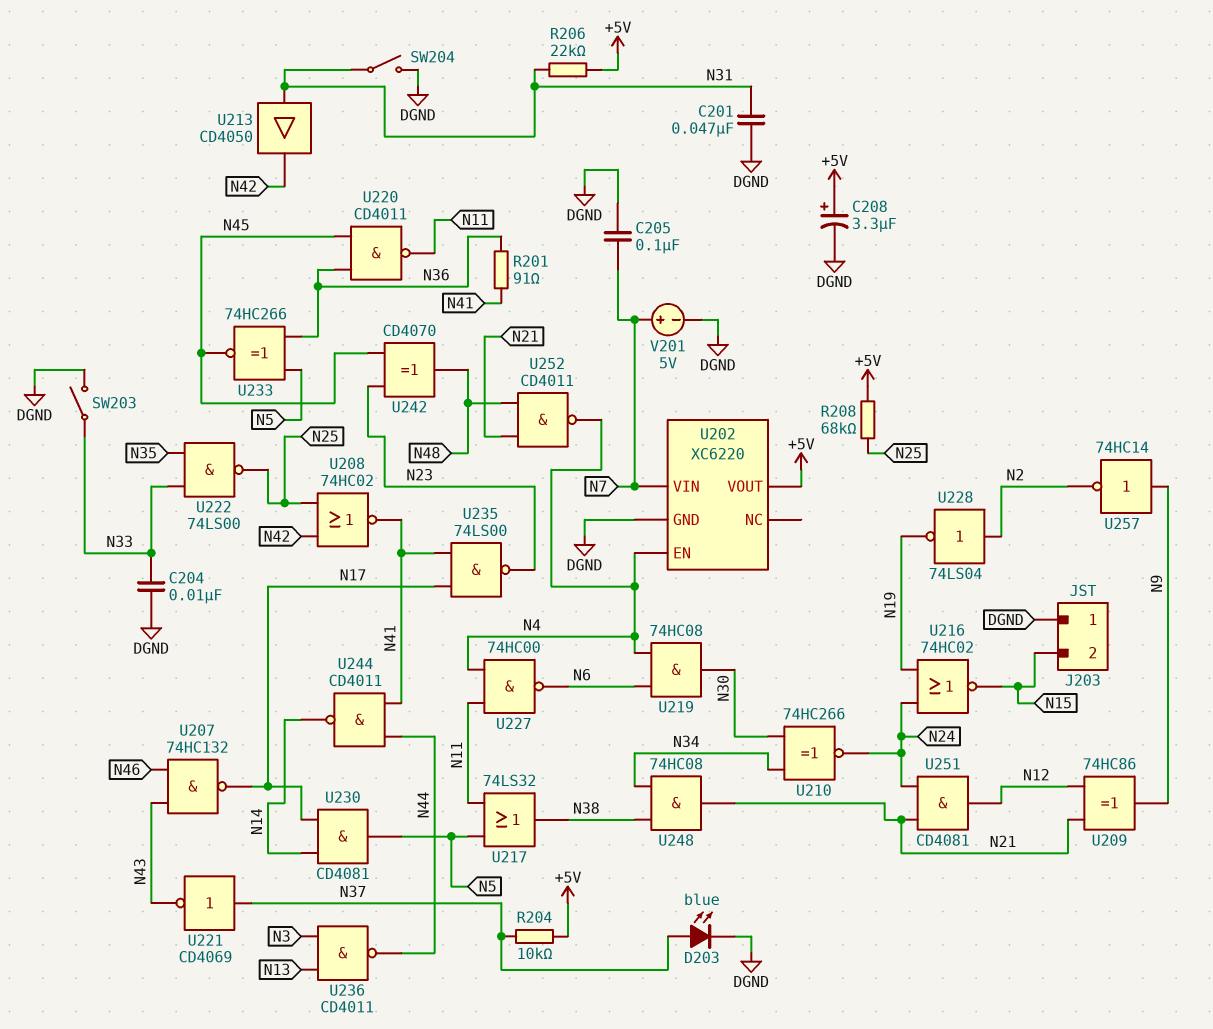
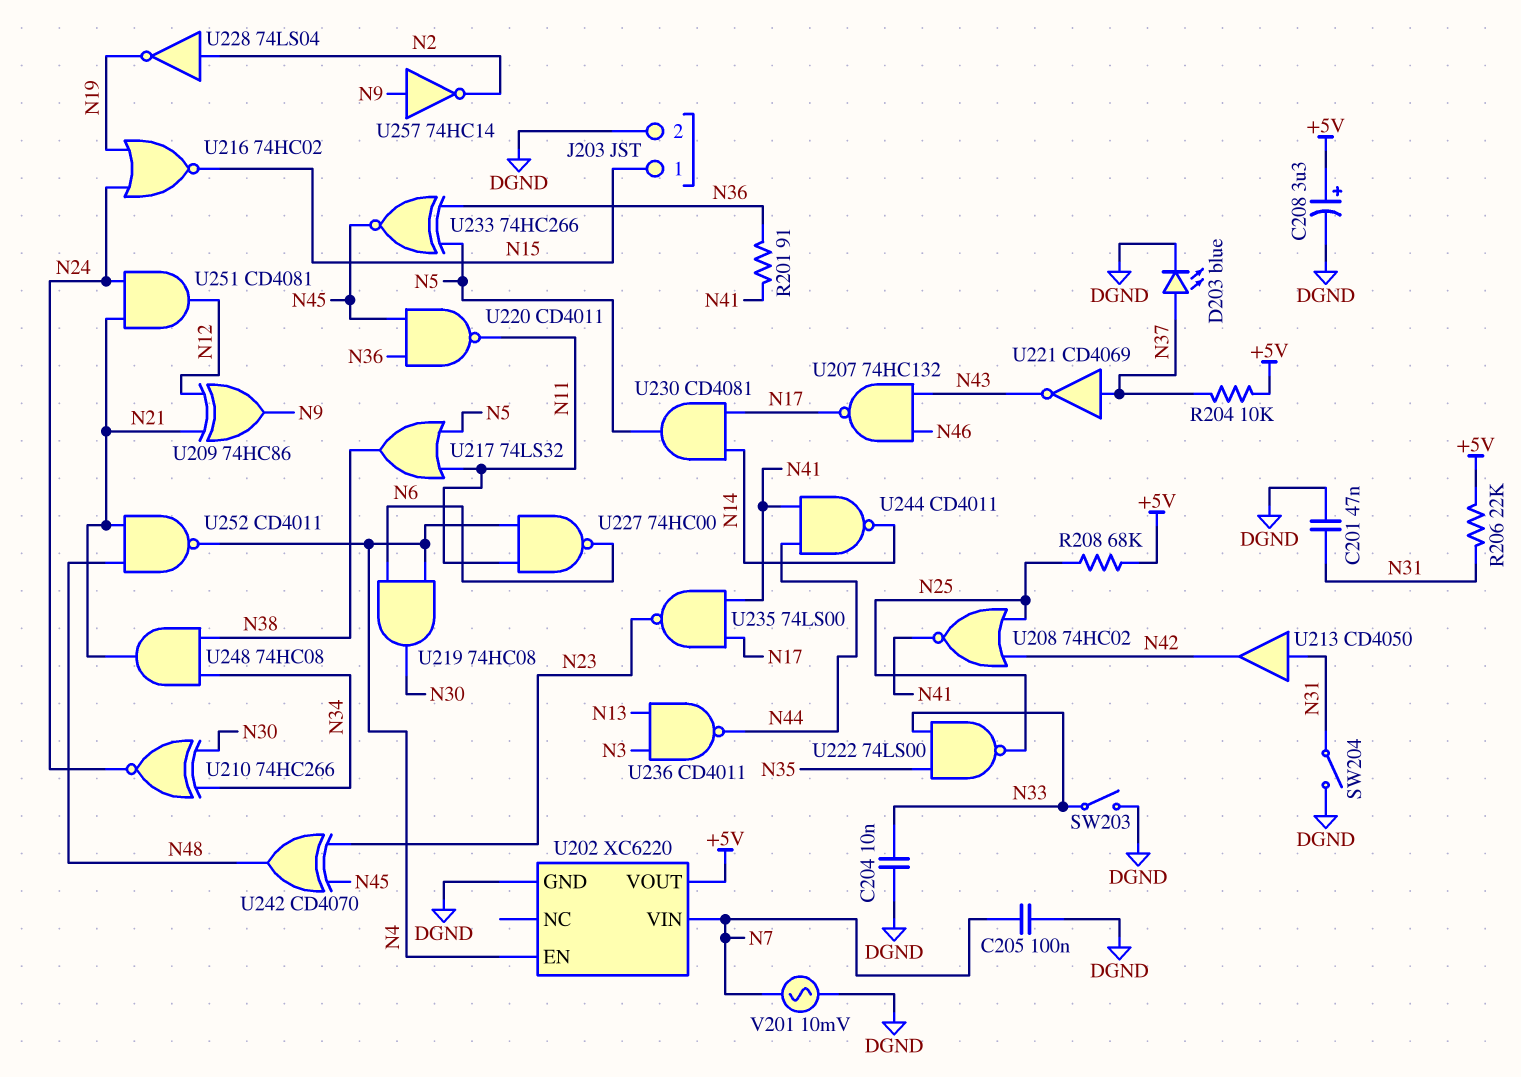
J203 pin 1: DGND -> N15
J203 pin 2: N15 -> DGND
V201: 5V (plus N7, minus DGND) -> AC 10mV (DGND, N7)

